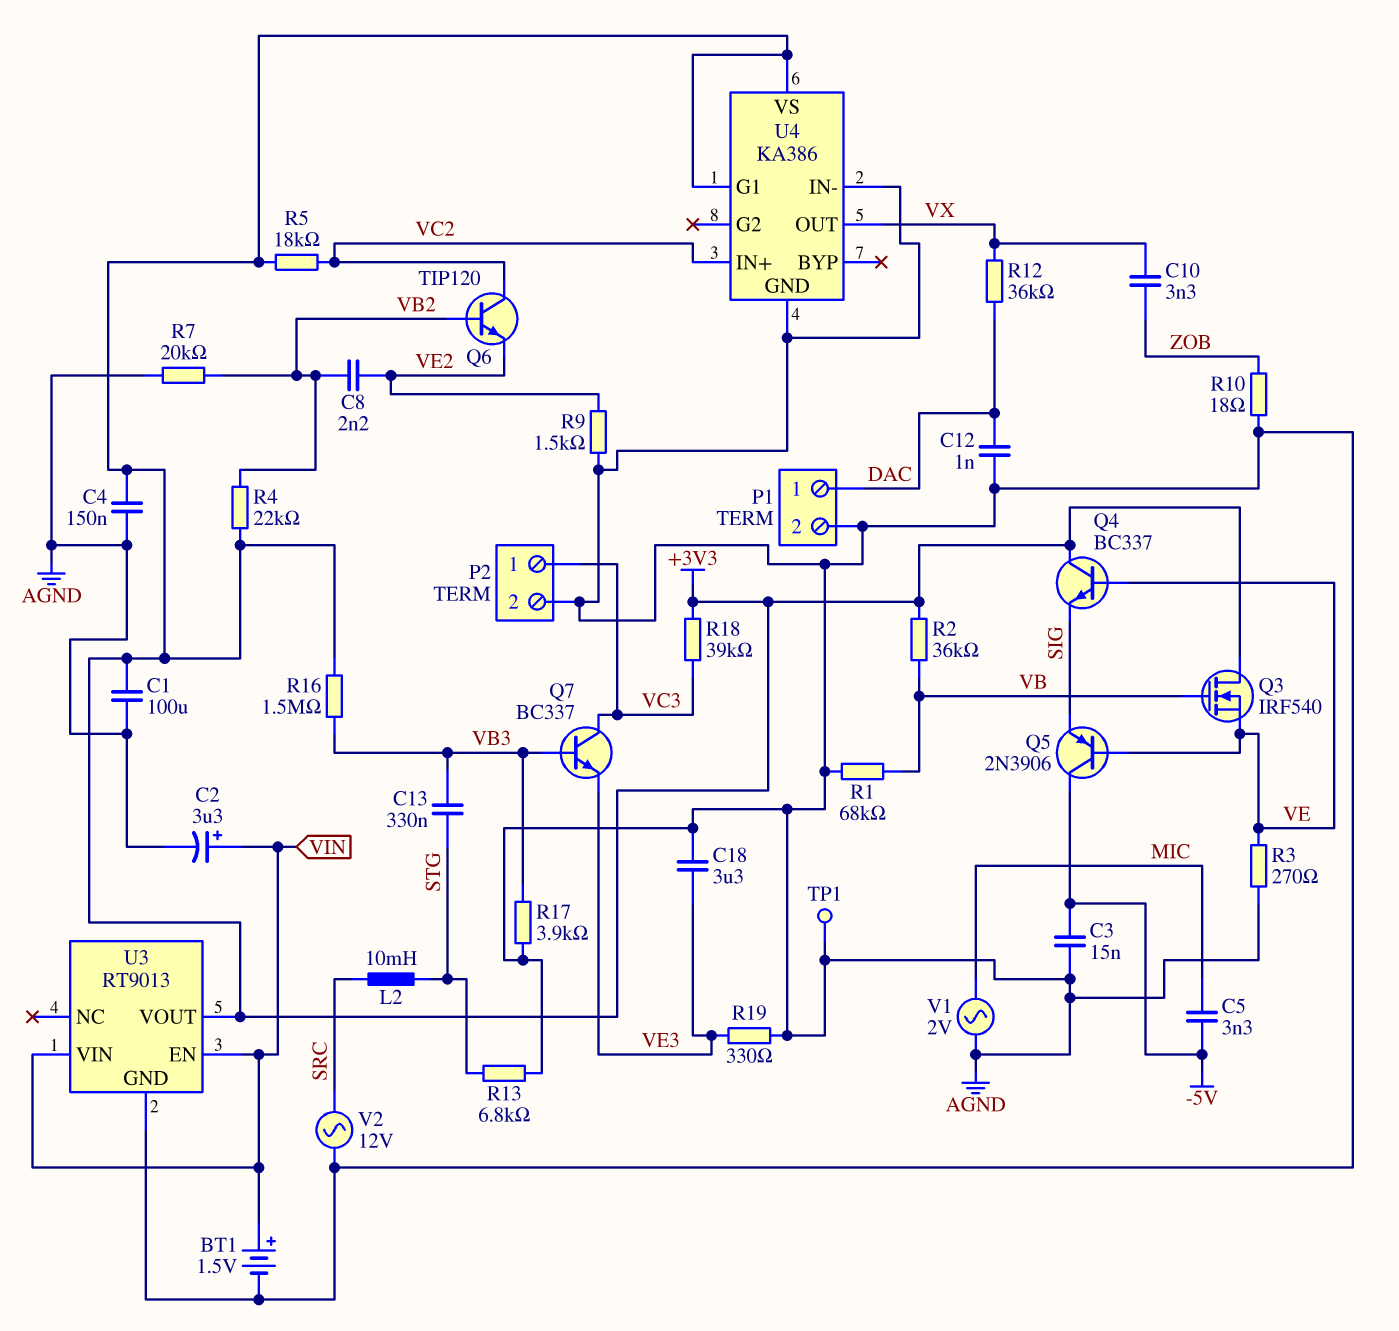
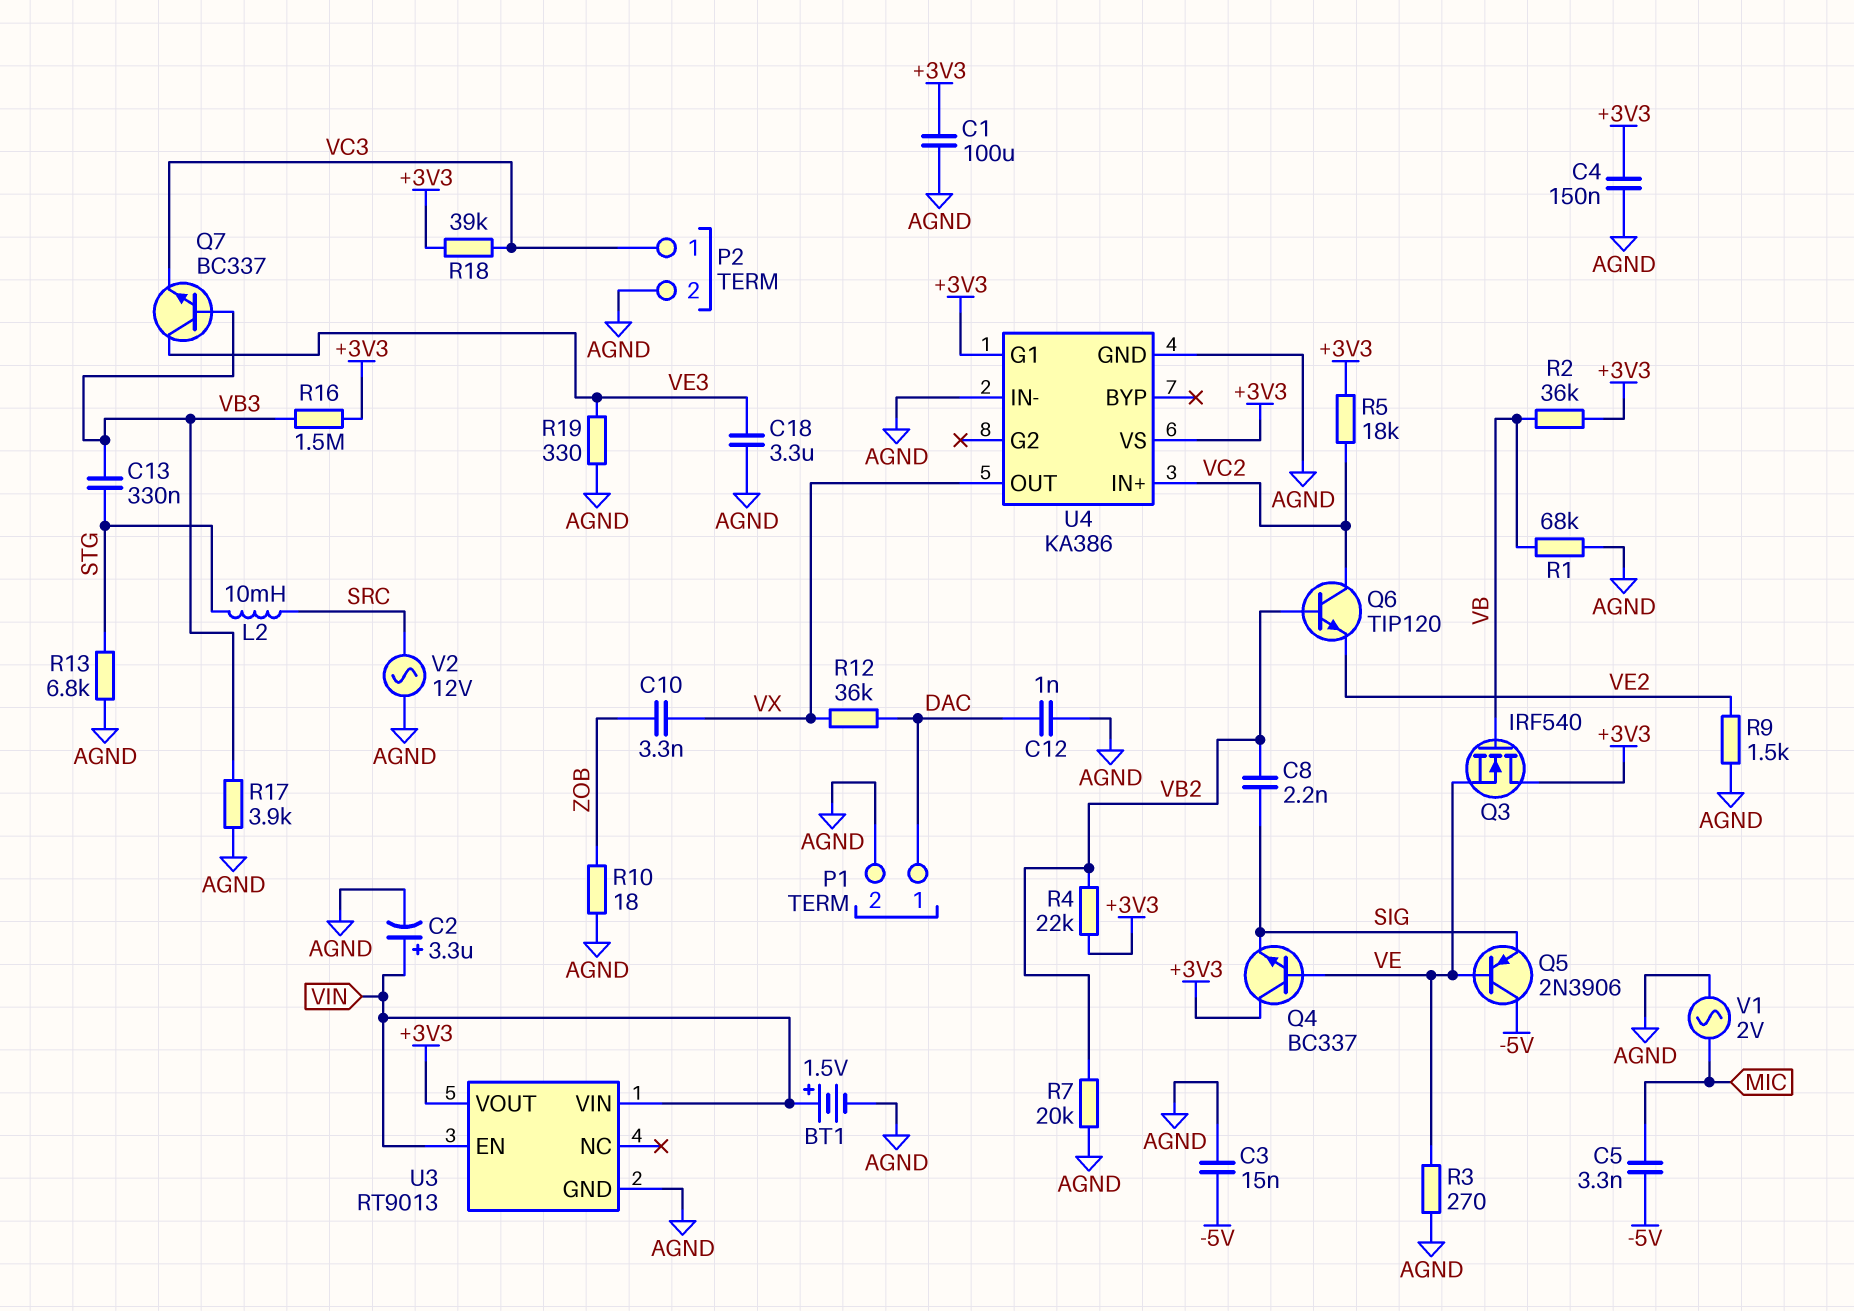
C8: 2.2nF (VB2, VE2) -> 2.2nF (SIG, VB2)
Q7: NPN BC337 (B VB3, C VC3, E VE3) -> NPN BC337 (B VB3, C VE3, E VC3)
TP1: test point (AGND) -> none

